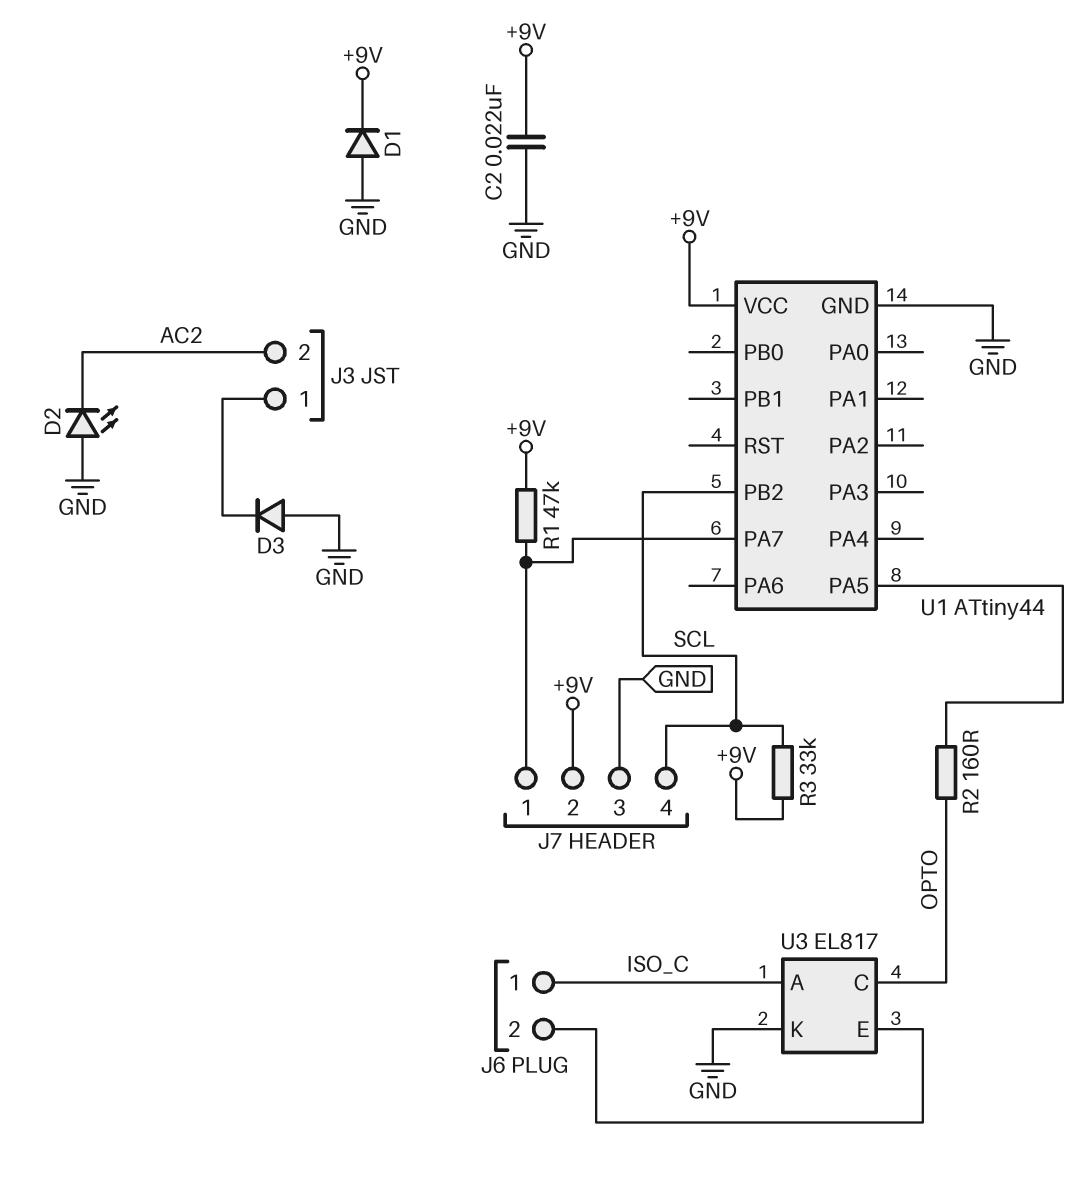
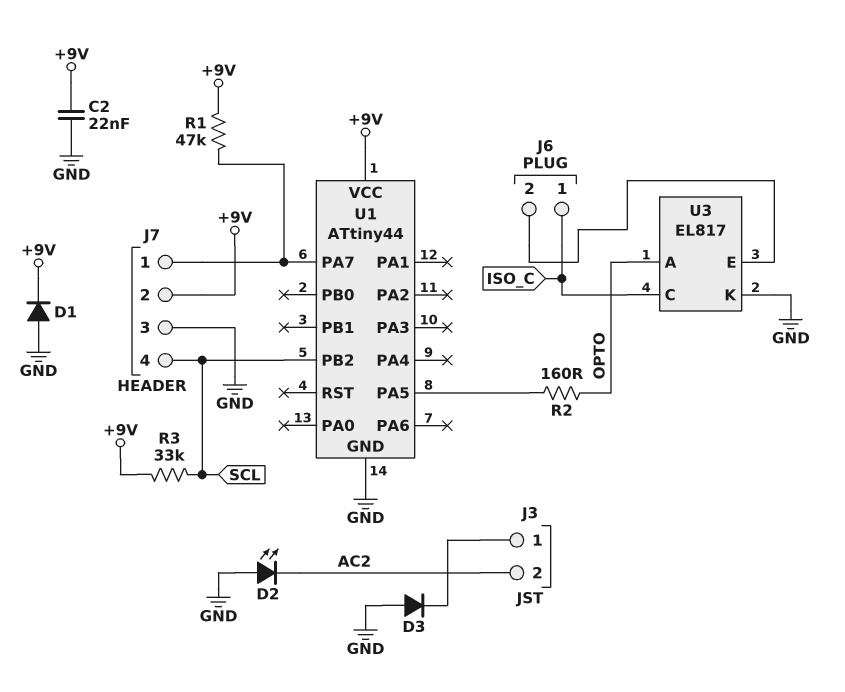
U3 pin A: ISO_C -> OPTO
U3 pin C: OPTO -> ISO_C

